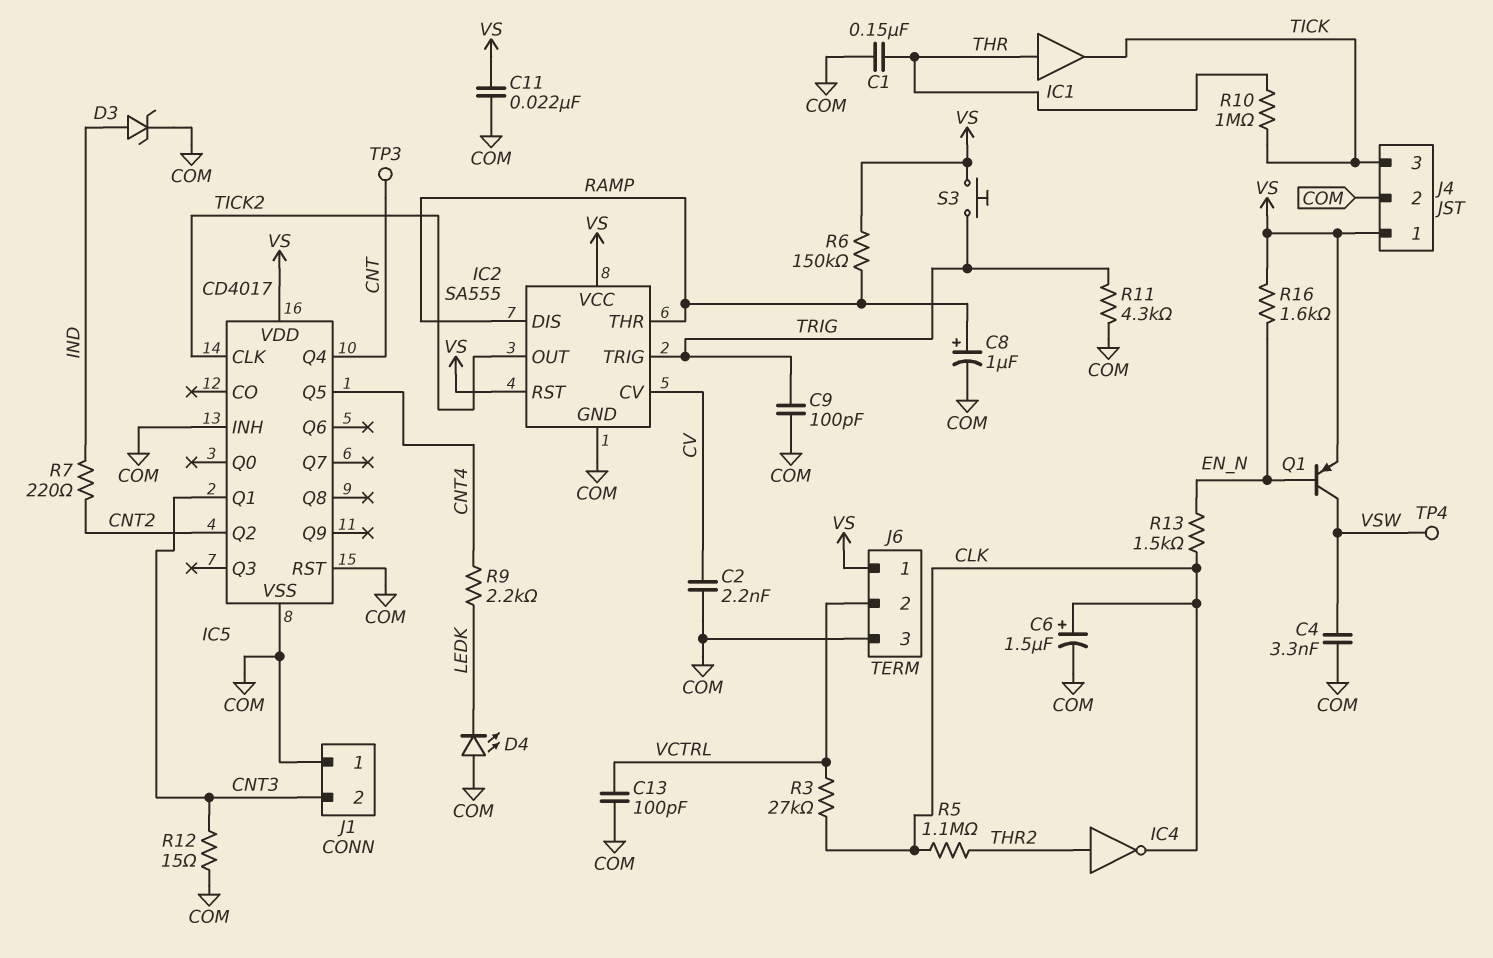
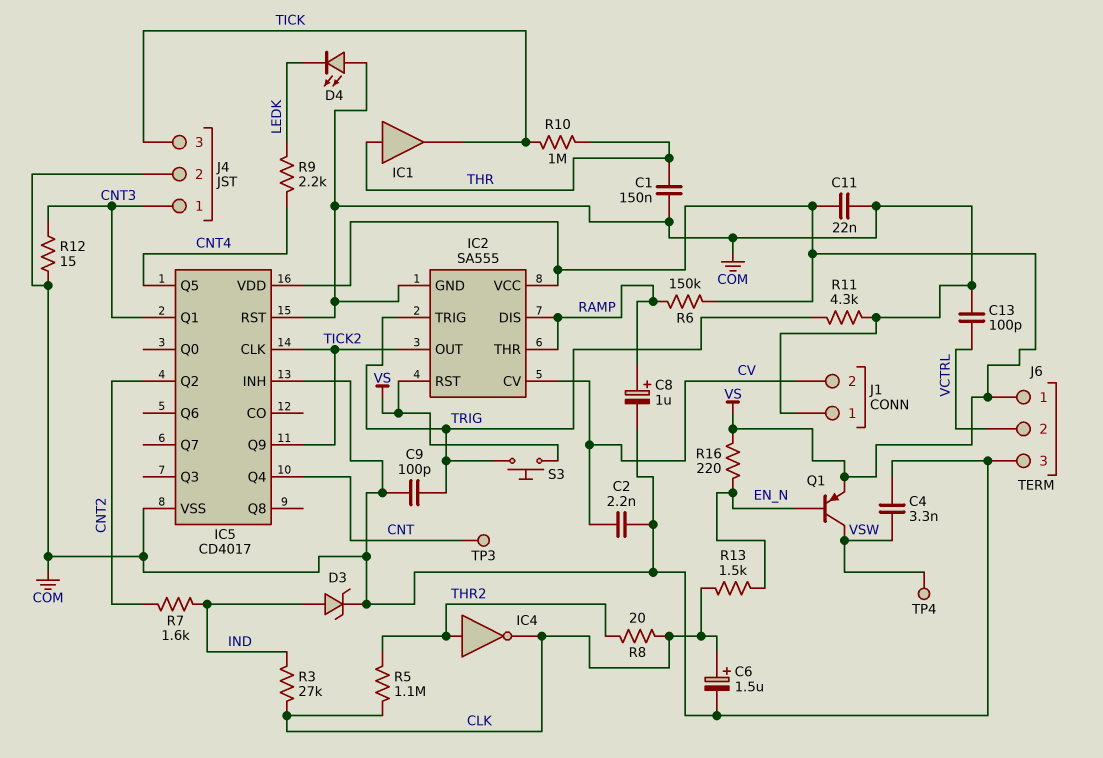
IC5 pin Q9: none -> TICK2
J1 pin 2: CNT3 -> CV
J4 pin 1: VS -> CNT3
R3: 27k (CLK, VCTRL) -> 27k (CLK, IND)
R7: 220 (CNT2, IND) -> 1.6k (CNT2, IND)
R8: none -> 20 (CLK, THR2)
R16: 1.6k (EN_N, VS) -> 220 (EN_N, VS)

